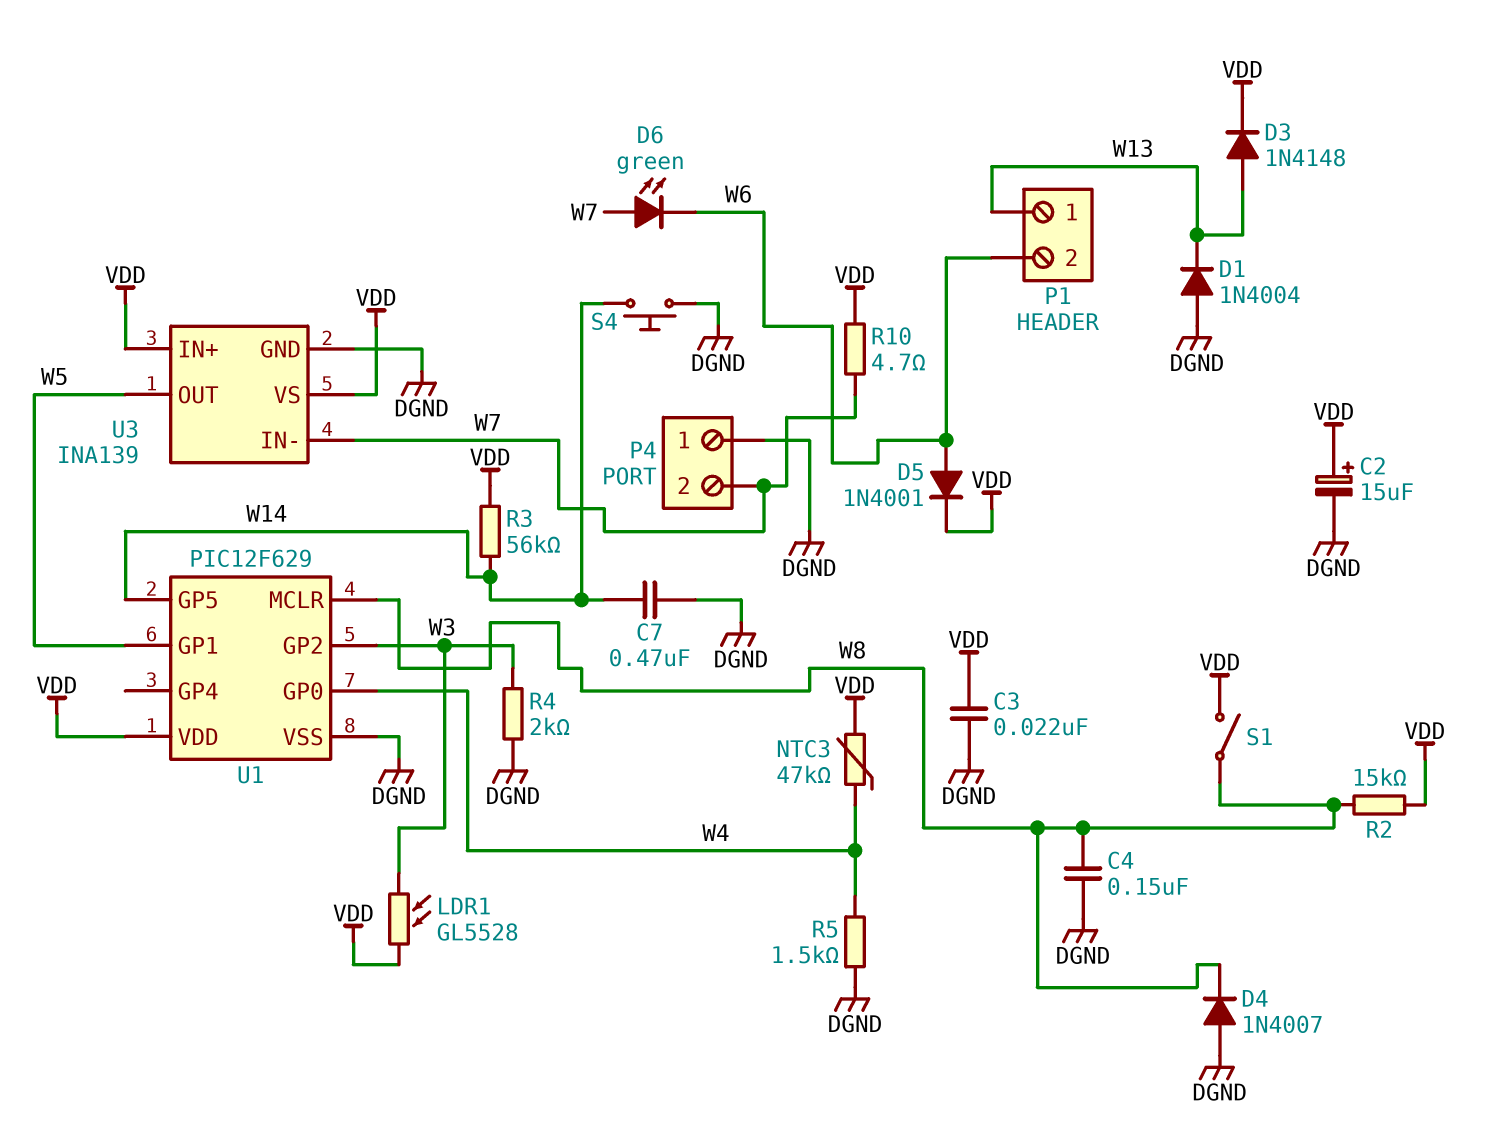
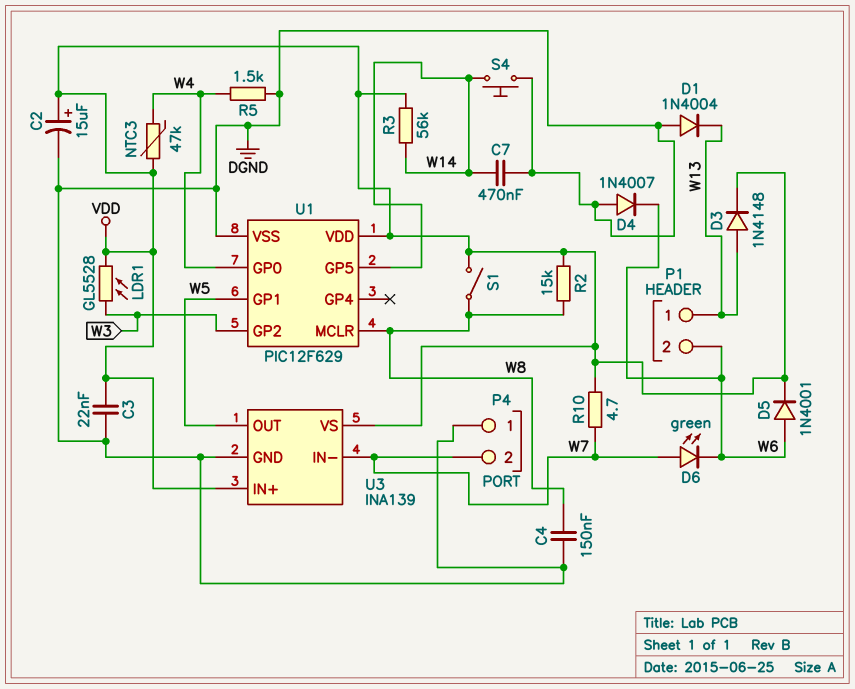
D4: diode 1N4007 (A DGND, K W8) -> diode 1N4007 (A DGND, K W6)
R4: 2k (DGND, W3) -> none

